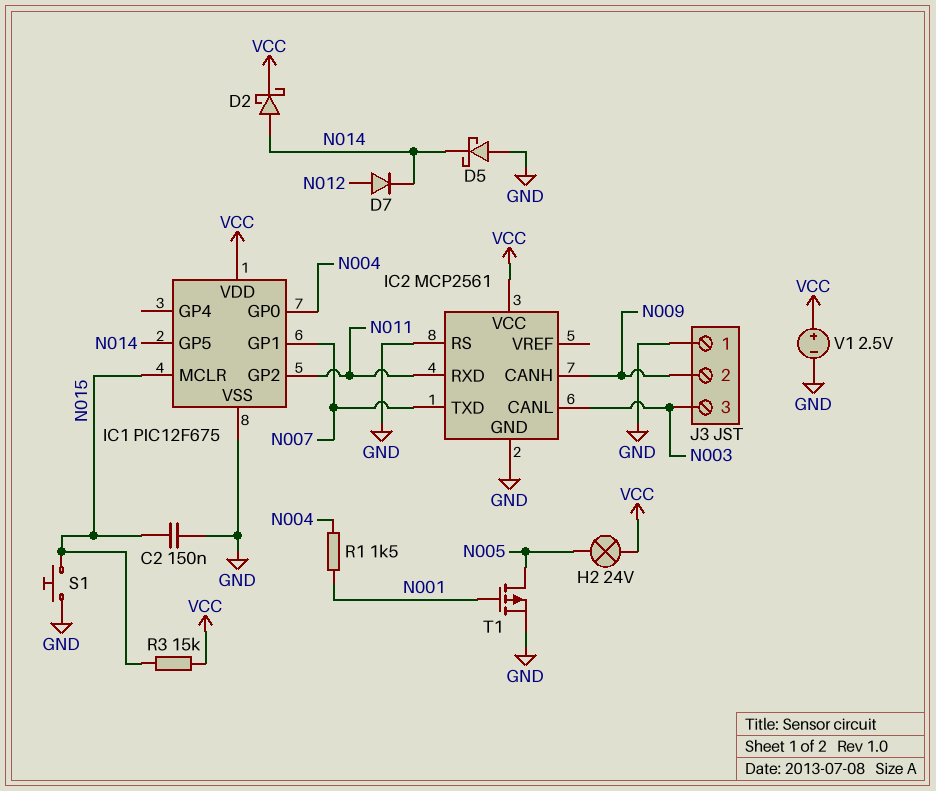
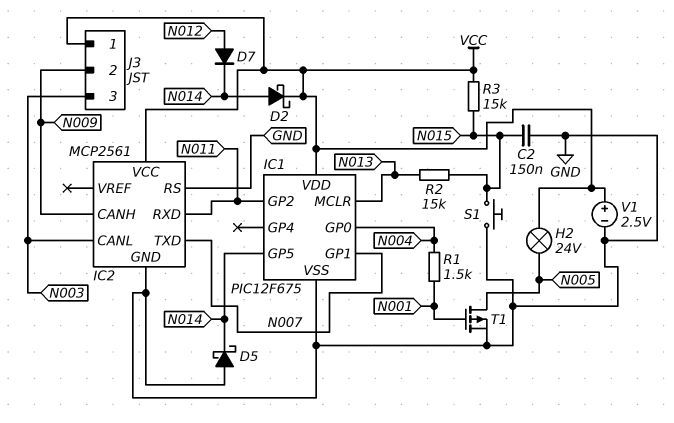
IC1 pin MCLR: N015 -> N013
J3 pin 1: GND -> VCC
R2: none -> 15k (N013, N015)

